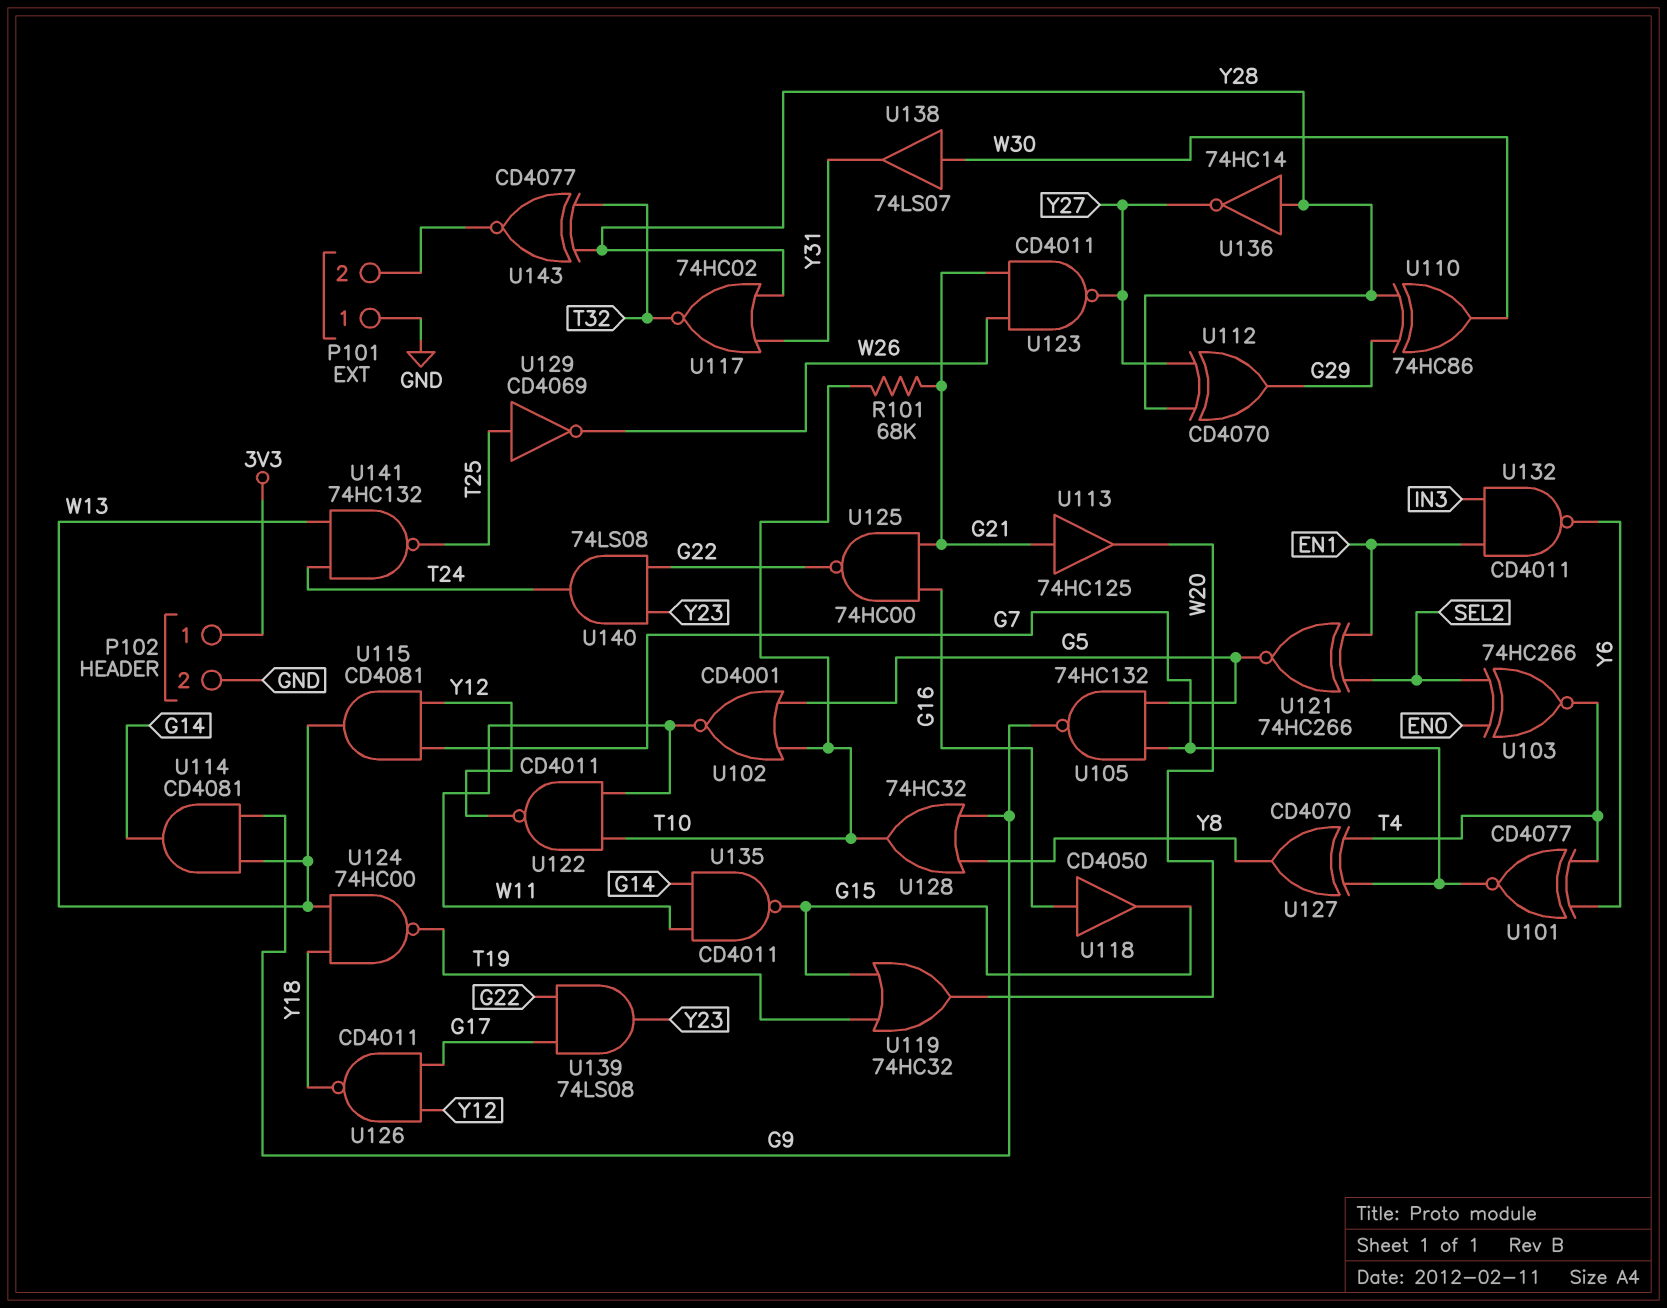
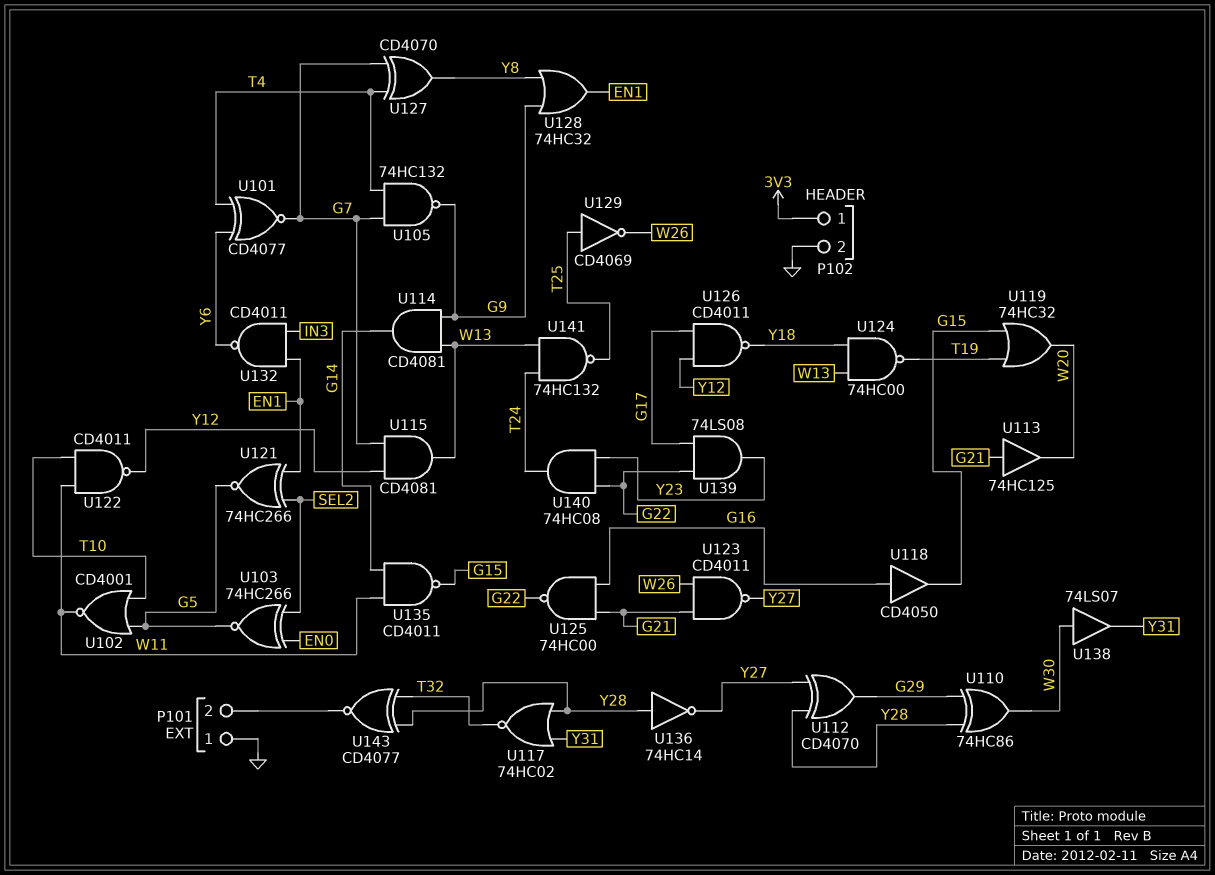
R101: 68k (G21, T10) -> none
U103: XNOR 74HC266 (in EN0, in SEL2, out T4) -> XNOR 74HC266 (in EN0, in SEL2, out G5)
U105: NAND 74HC132 (in G5, in G7, out G9) -> NAND 74HC132 (in G7, in T4, out G9)
U128: OR 74HC32 (in G9, in Y8, out T10) -> OR 74HC32 (in G9, in Y8, out EN1)
U140: AND 74LS08 (in G22, in Y23, out T24) -> AND 74HC08 (in G22, in Y23, out T24)

